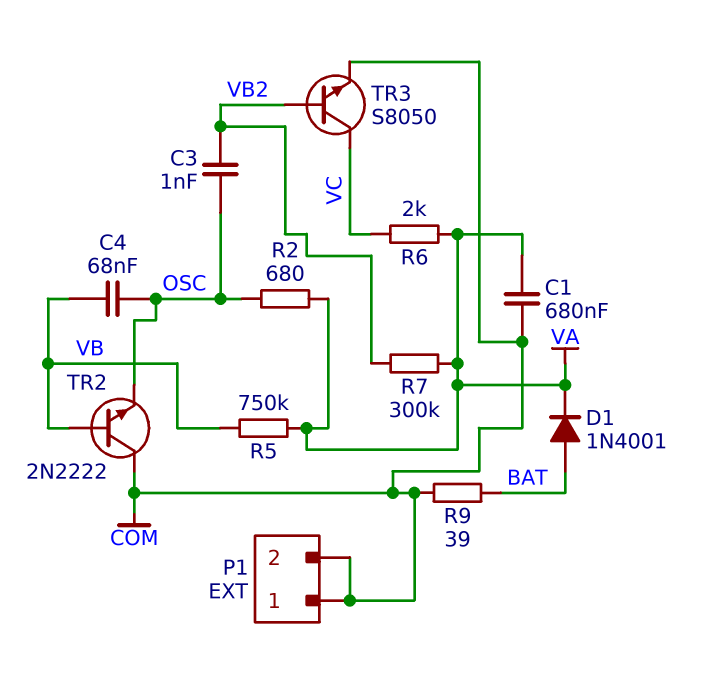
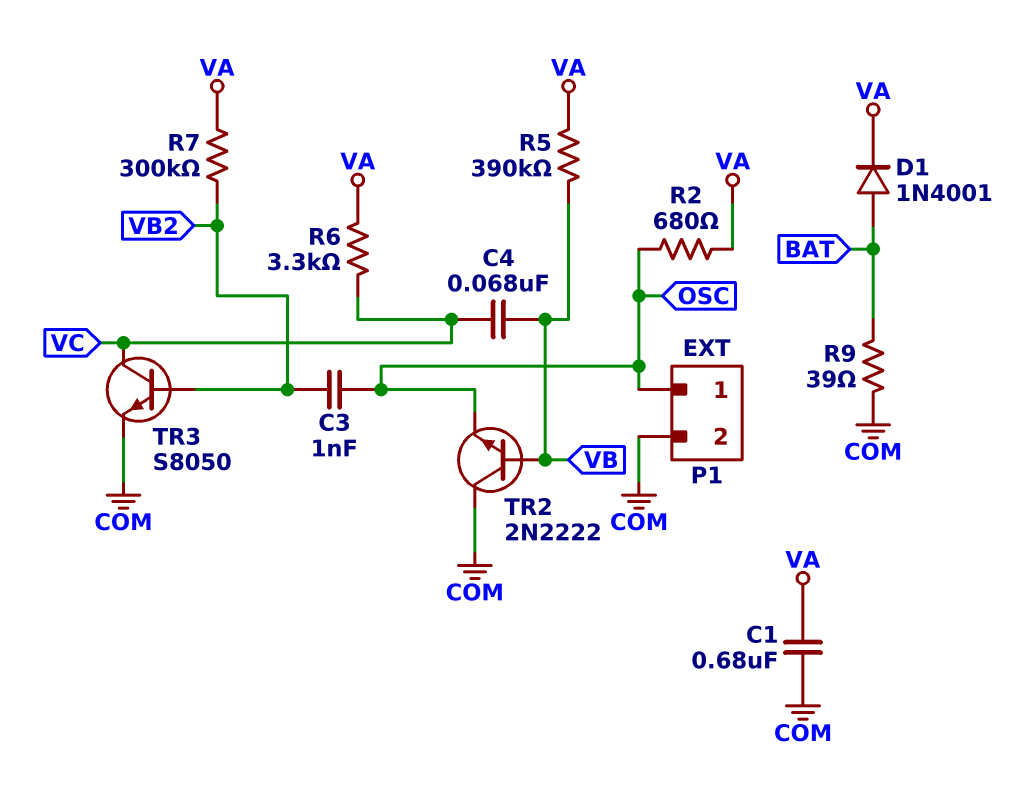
C4: 68nF (OSC, VB) -> 68nF (VB, VC)
P1 pin 1: COM -> OSC
R5: 750k (VA, VB) -> 390k (VA, VB)
R6: 2k (VA, VC) -> 3.3k (VA, VC)

